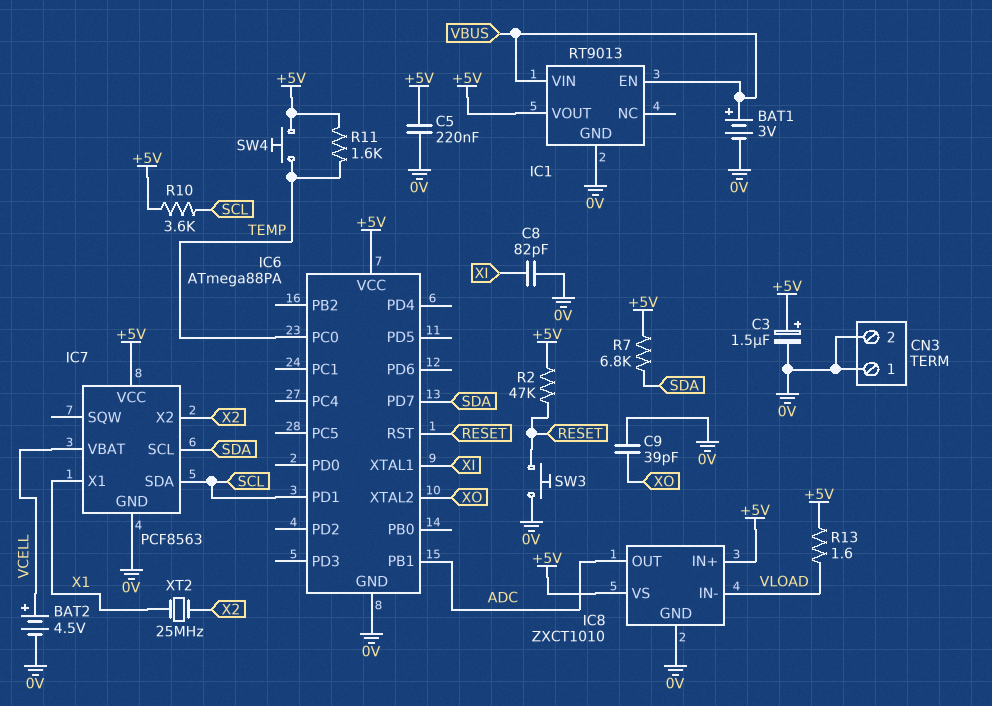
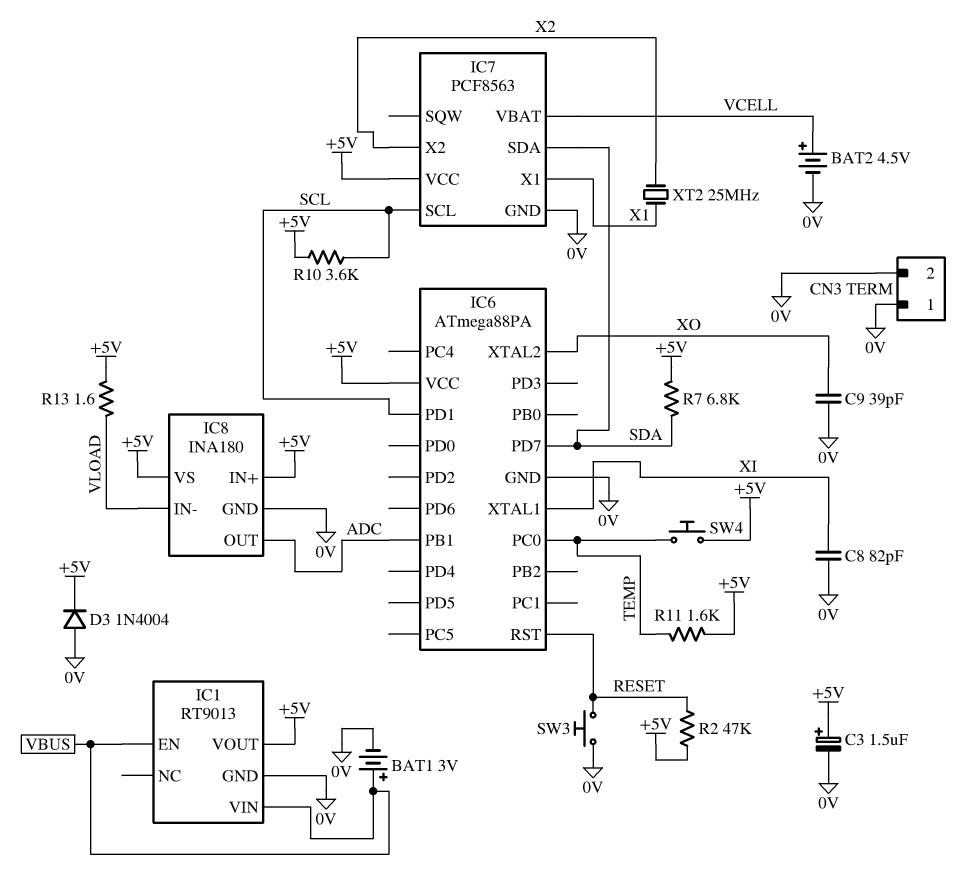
C5: 220nF (+5V, 0V) -> none
D3: none -> diode 1N4004 (A 0V, K +5V)
IC7 pin SCL: SDA -> SCL
IC7 pin SDA: SCL -> SDA
IC8: ZXCT1010 -> INA180

